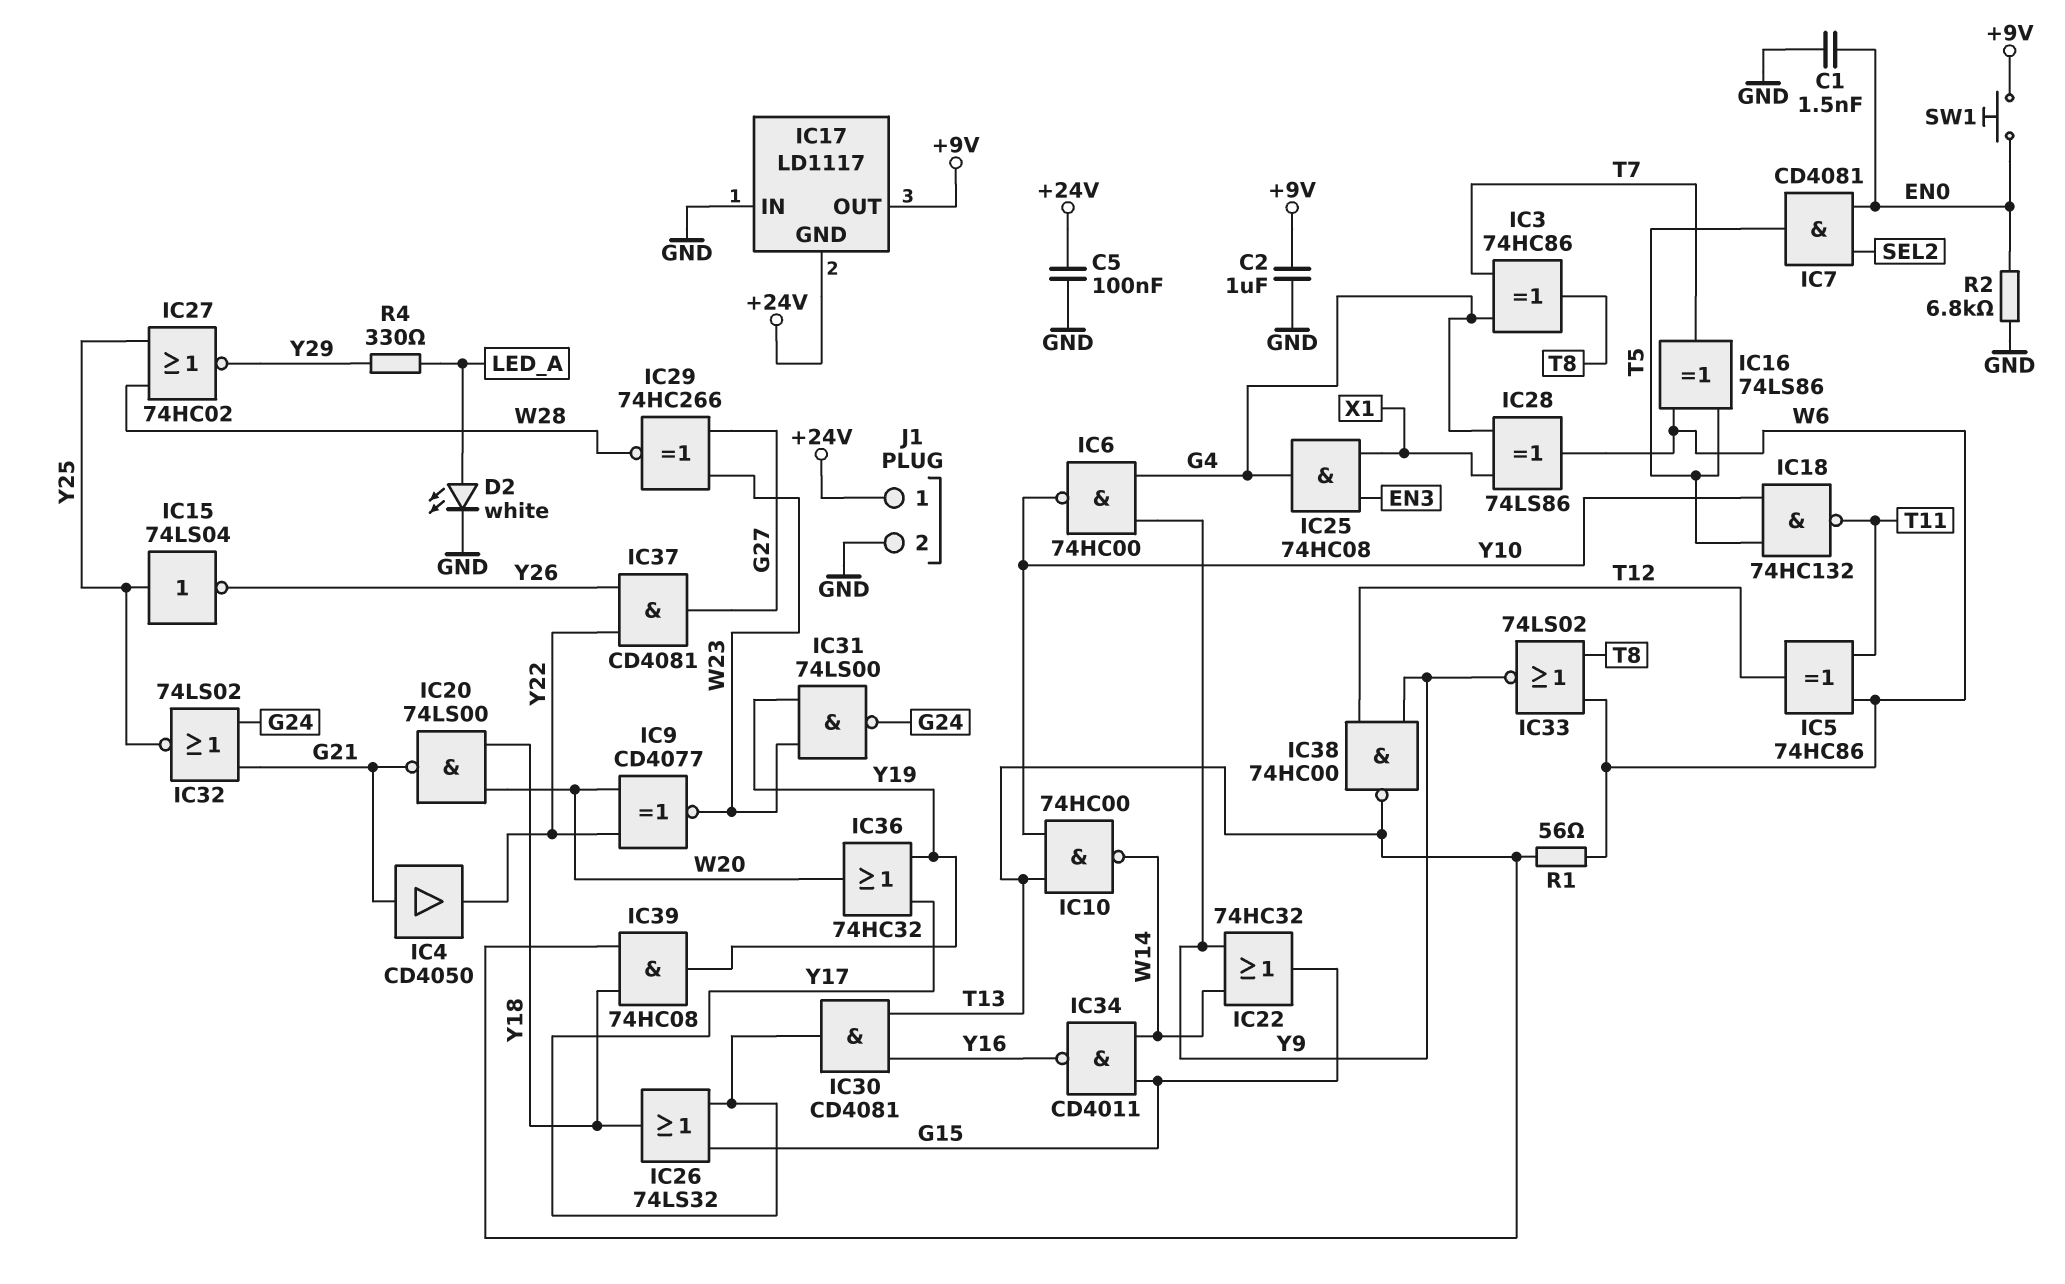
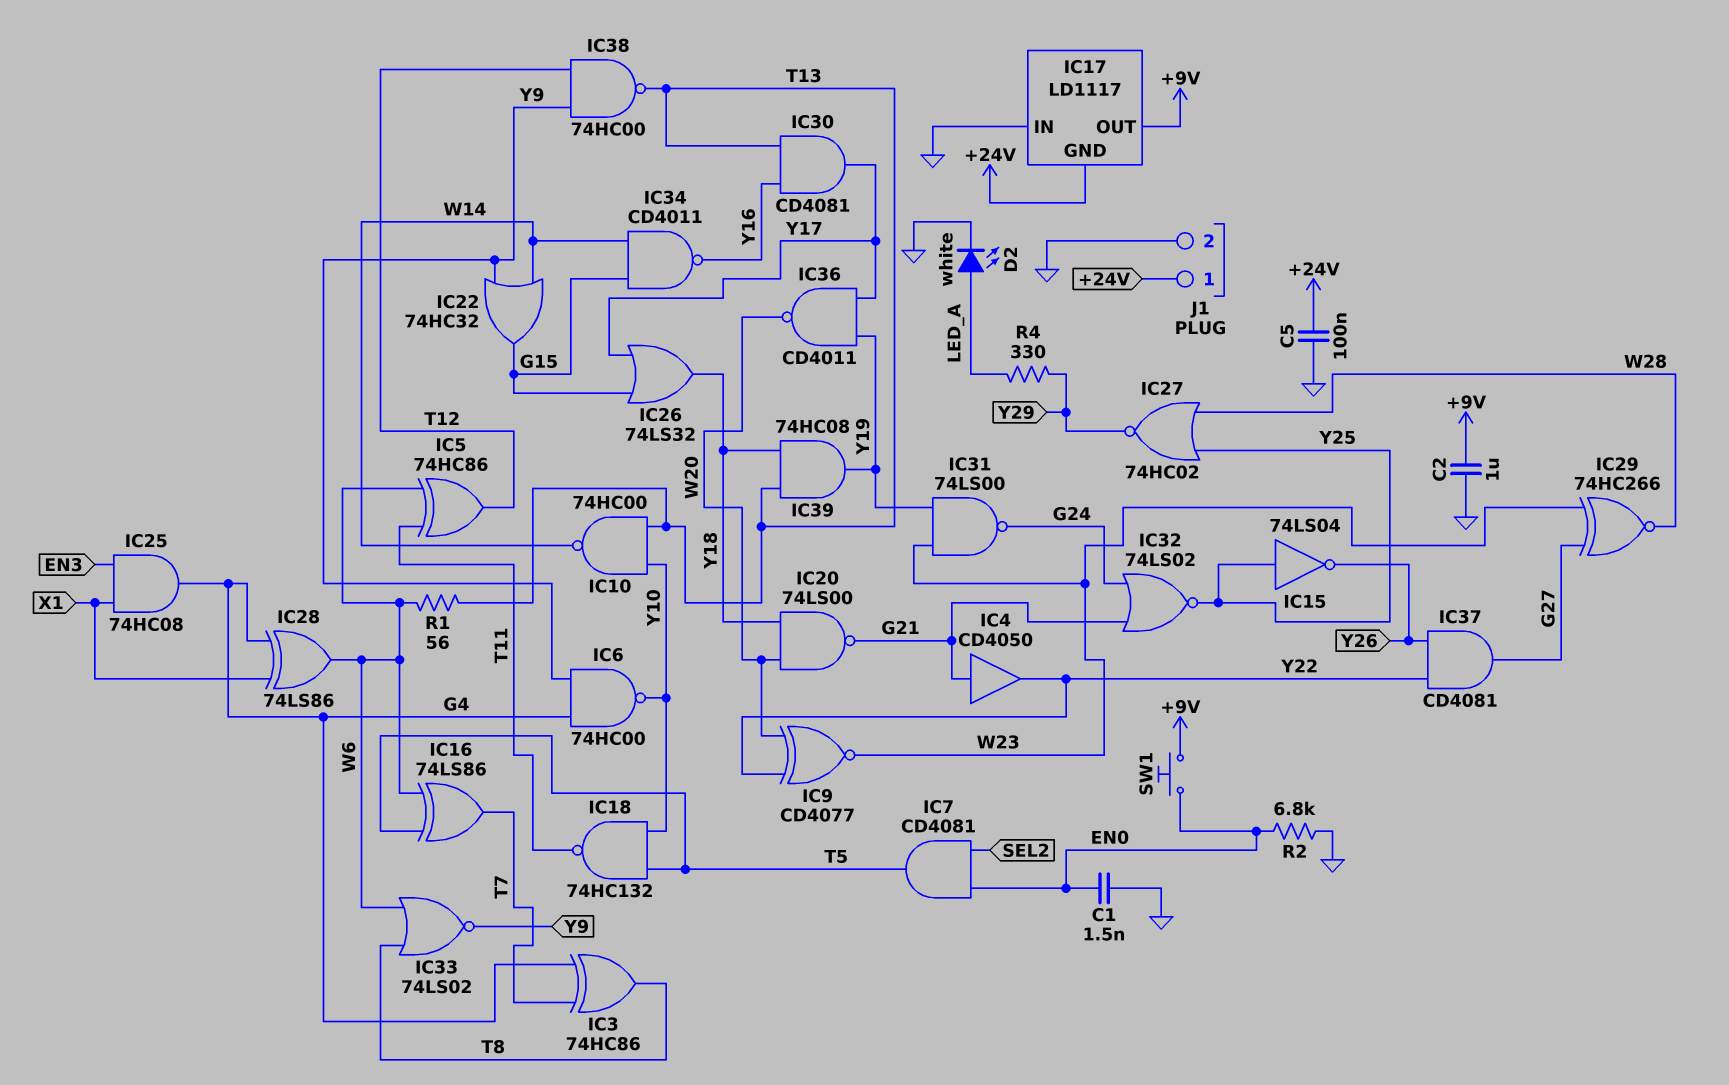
IC36: OR 74HC32 (in Y17, in Y19, out W20) -> NAND CD4011 (in Y17, in Y19, out W20)

